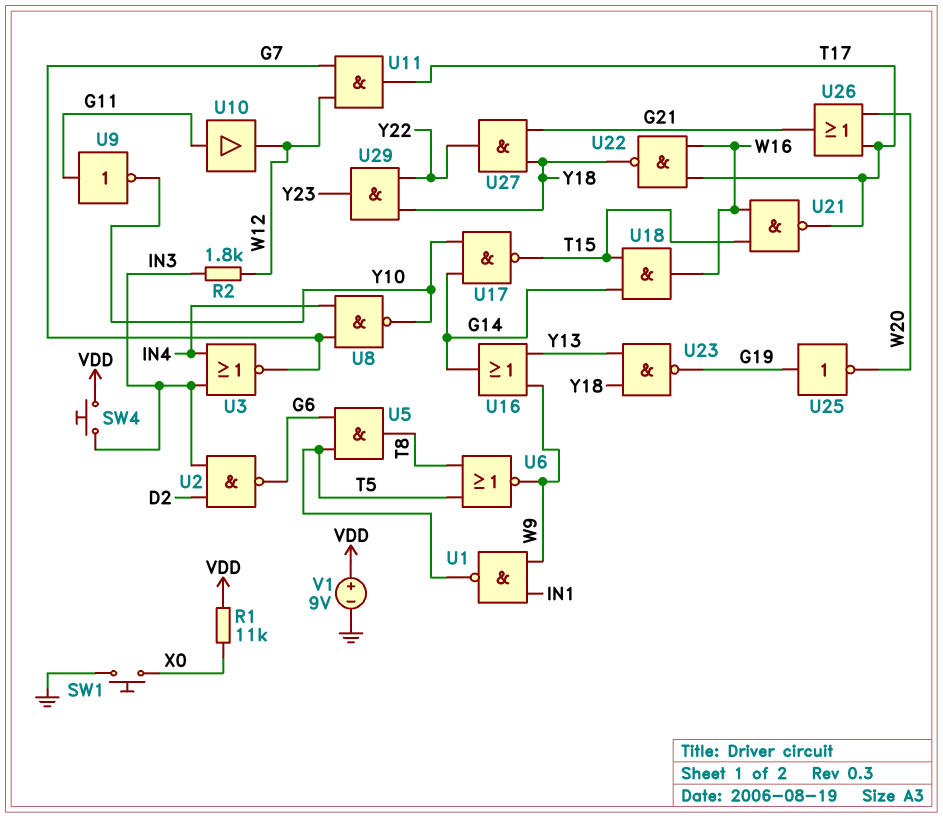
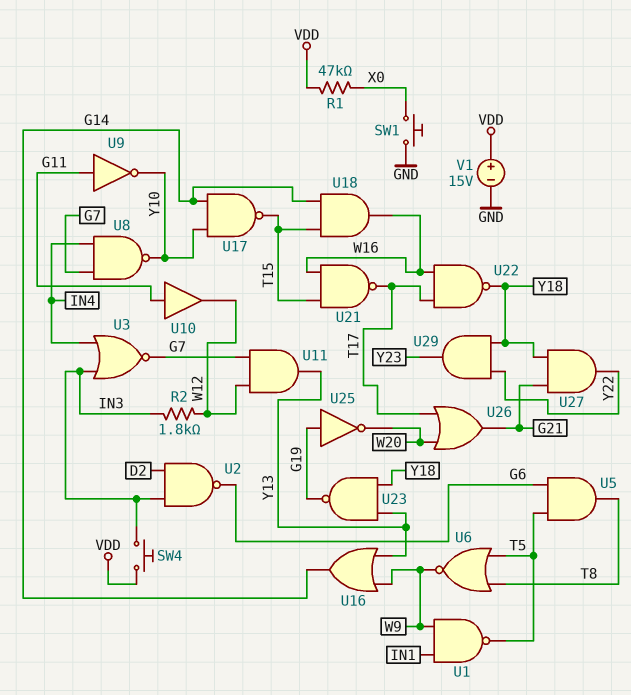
R1: 11k (VDD, X0) -> 47k (VDD, X0)
U11: AND (in G7, in W12, out T17) -> AND (in G7, in W12, out Y13)
V1: 9V (plus VDD, minus GND) -> 15V (plus VDD, minus GND)

